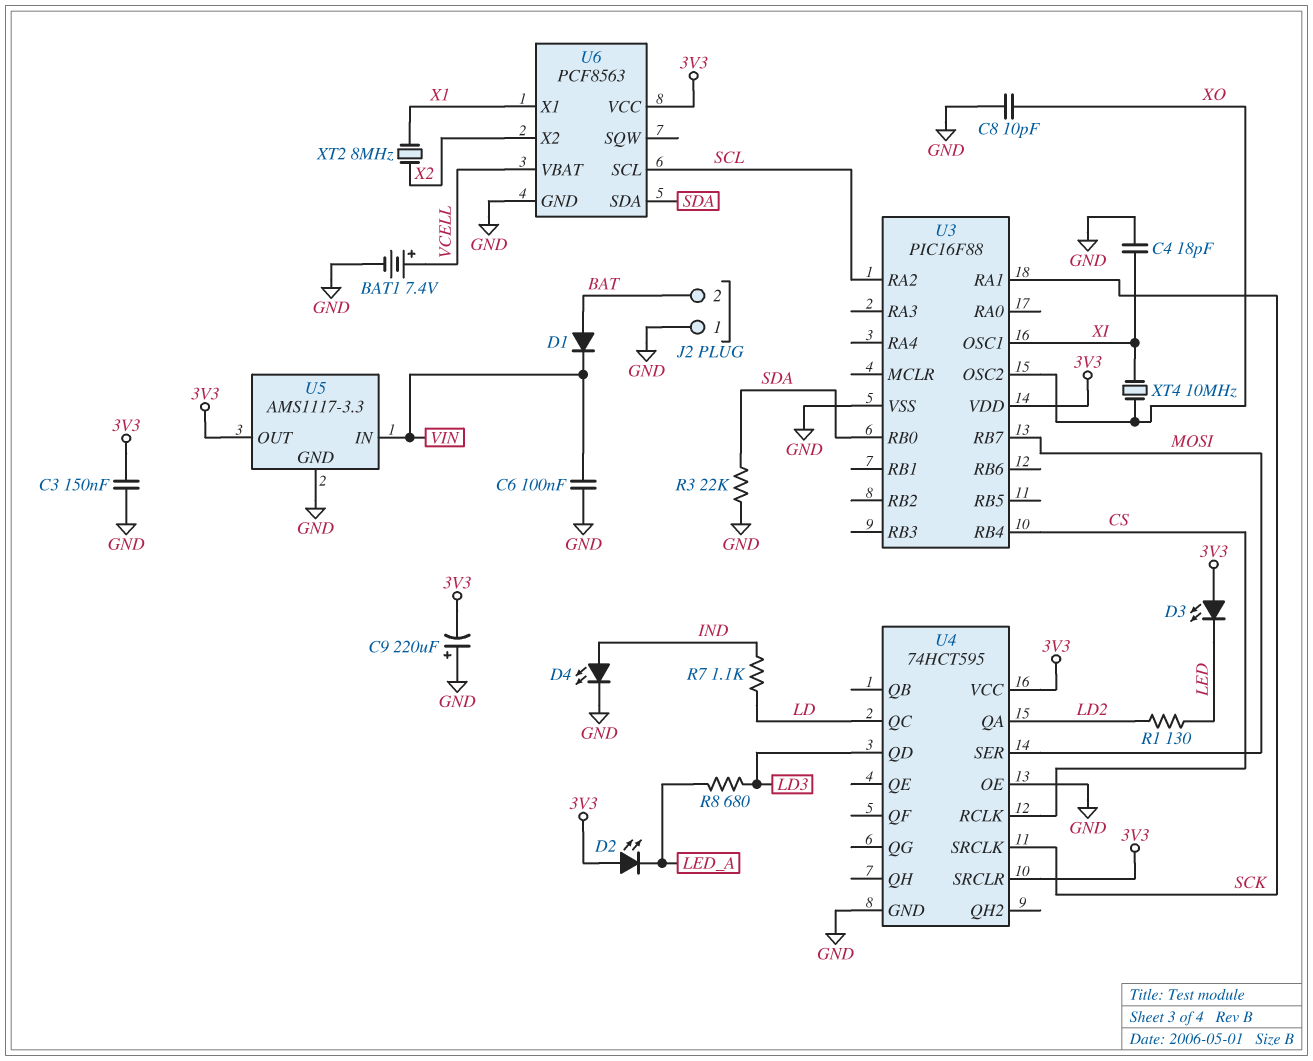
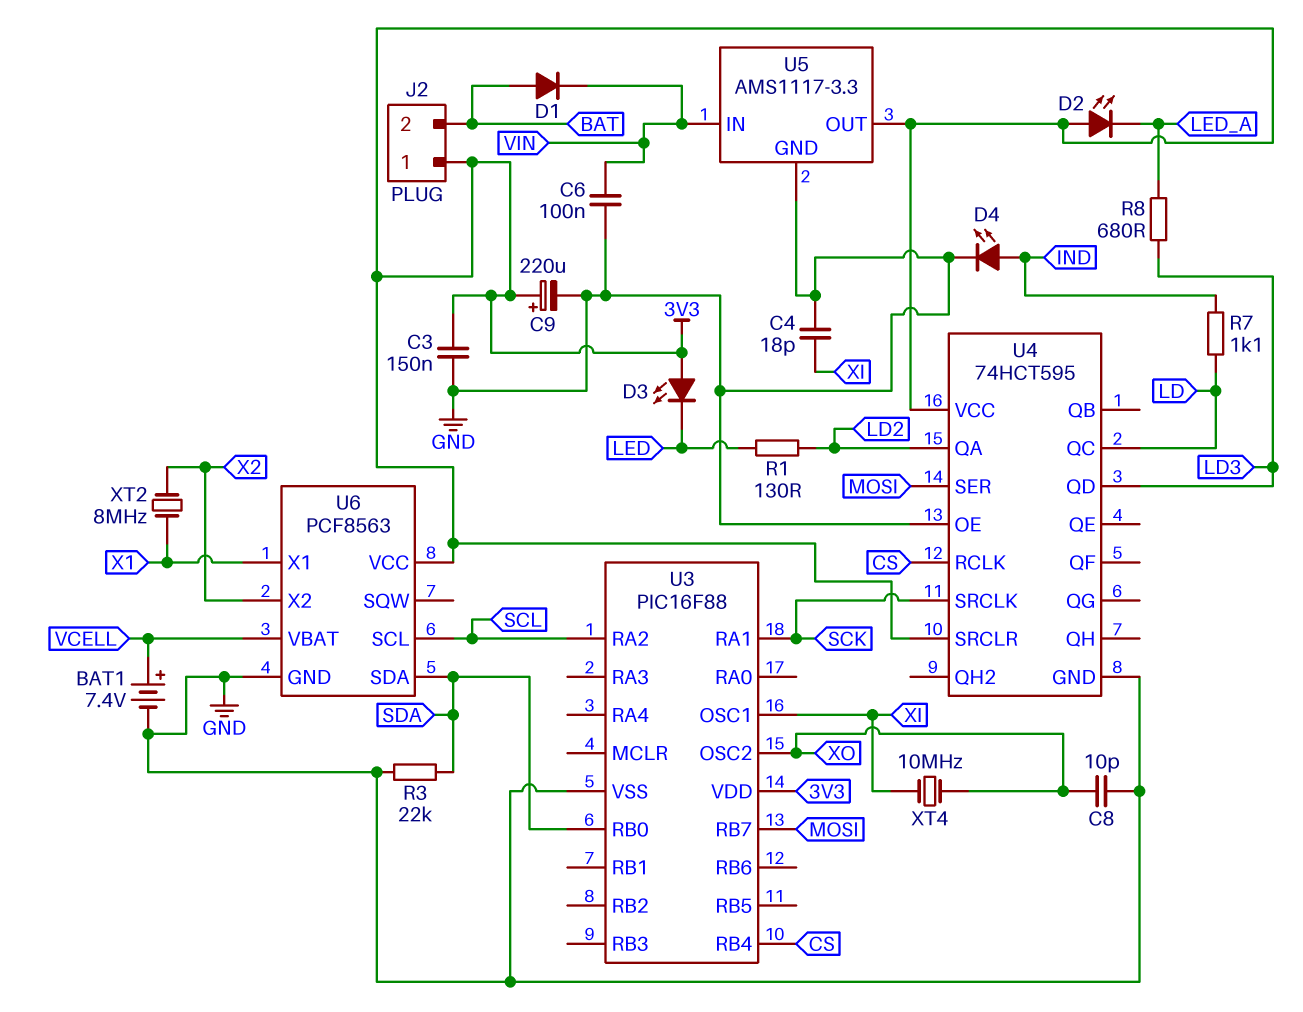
C9: 220uF (plus GND, minus 3V3) -> 220uF (plus 3V3, minus GND)
J2 pin 1: GND -> 3V3

